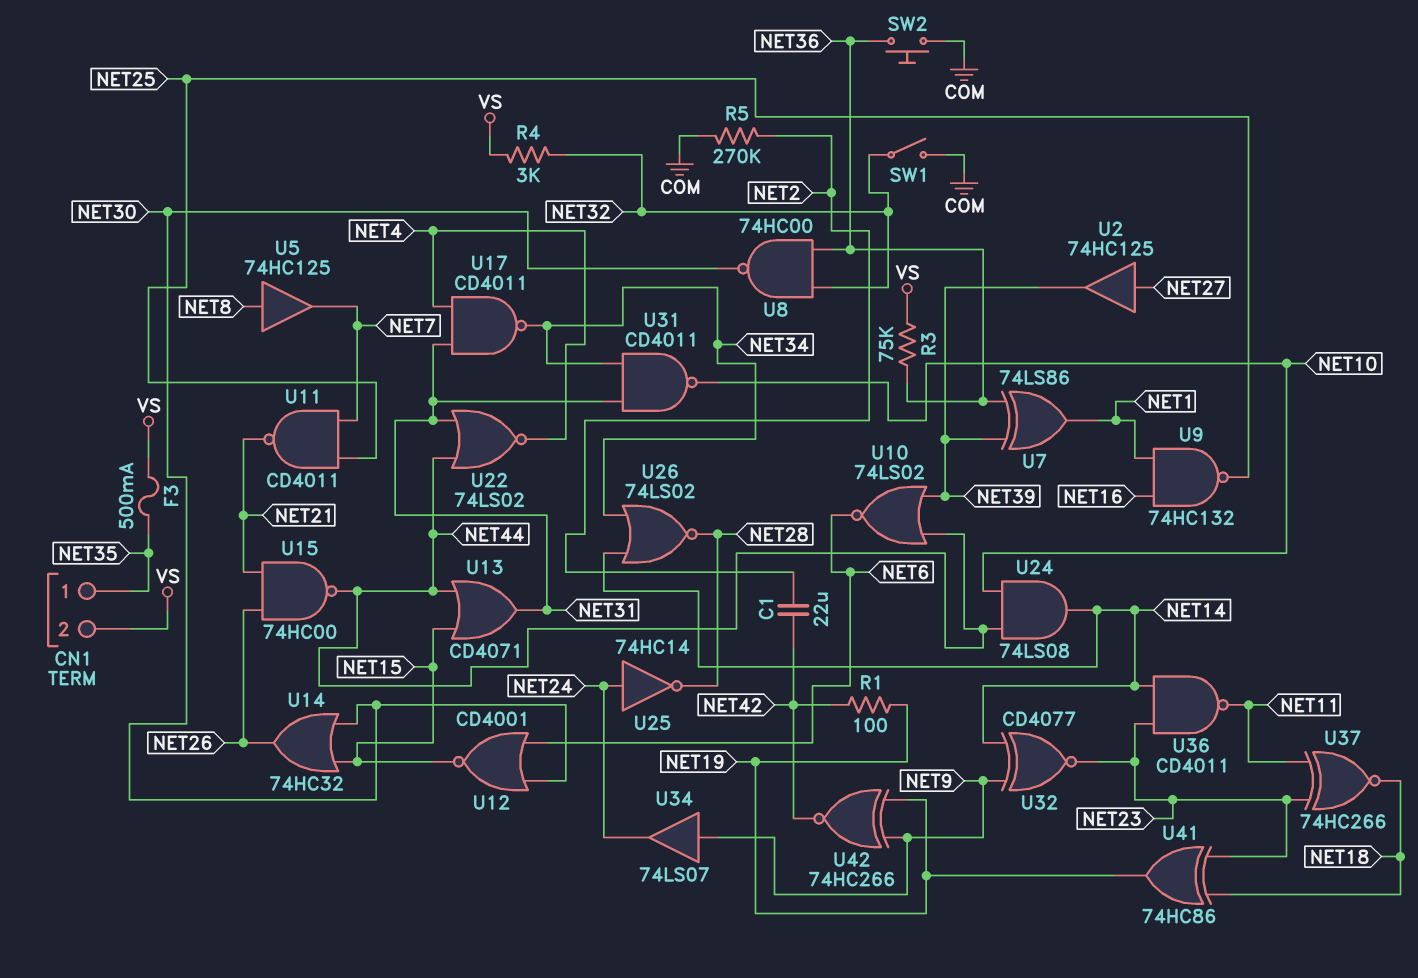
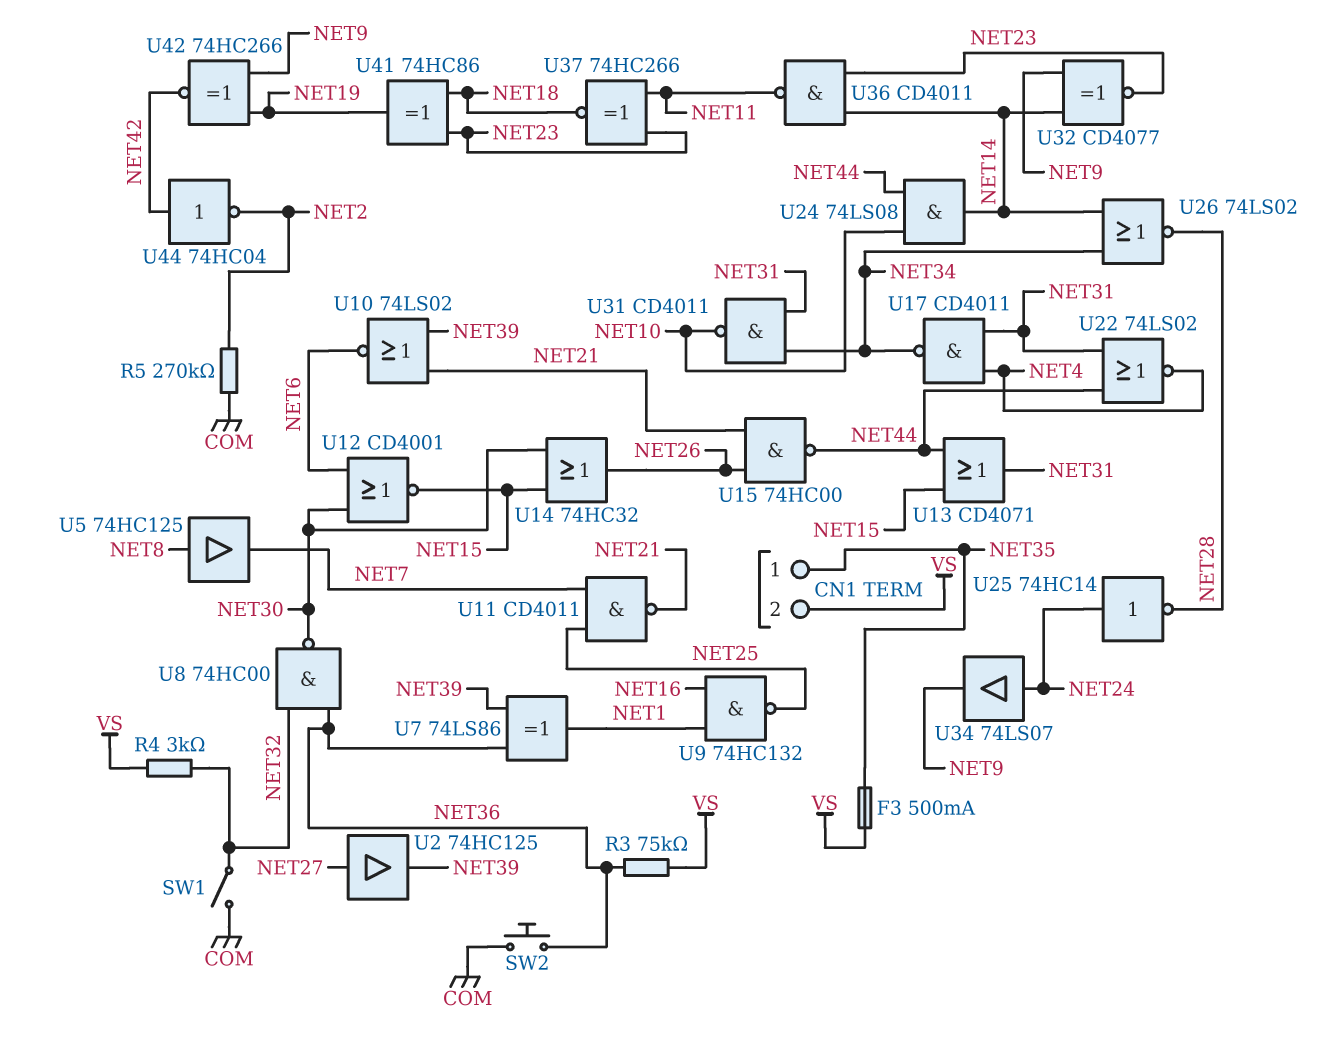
C1: 22uF (NET2, NET42) -> none
R1: 100 (NET19, NET42) -> none
U10: NOR 74LS02 (in NET39, in NET44, out NET6) -> NOR 74LS02 (in NET21, in NET39, out NET6)
U34: buffer 74LS07 (in NET9, out NET24) -> buffer 74LS07 (in NET24, out NET9)
U44: none -> NOT 74HC04 (in NET42, out NET2)

